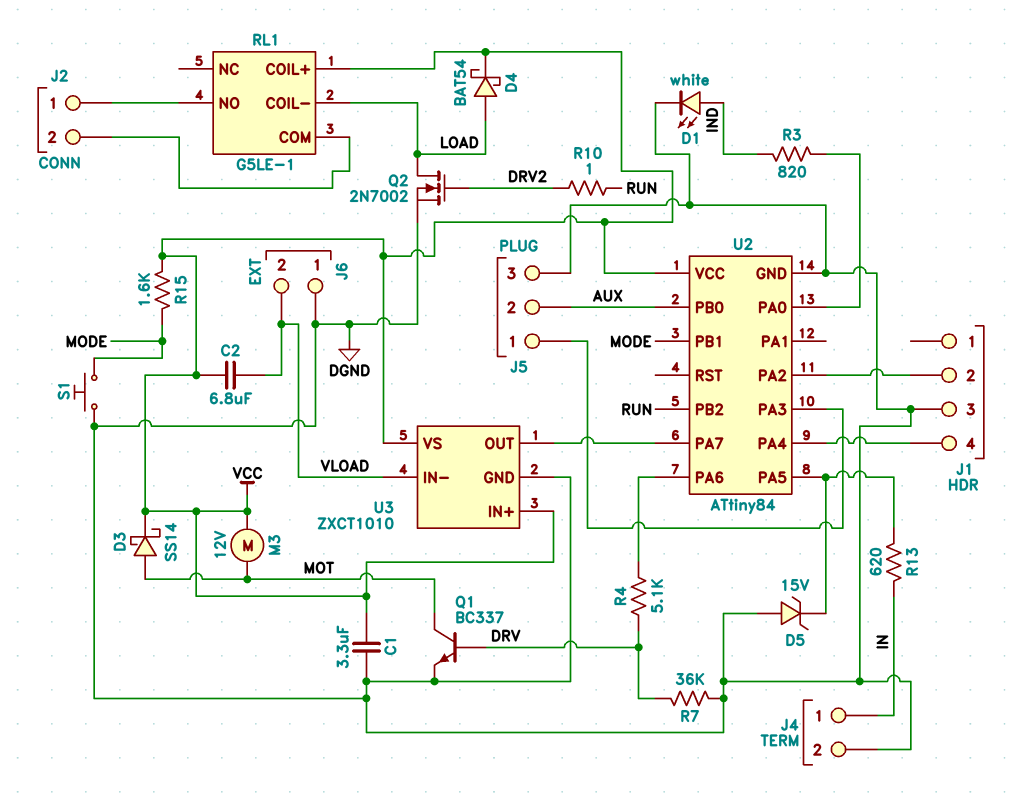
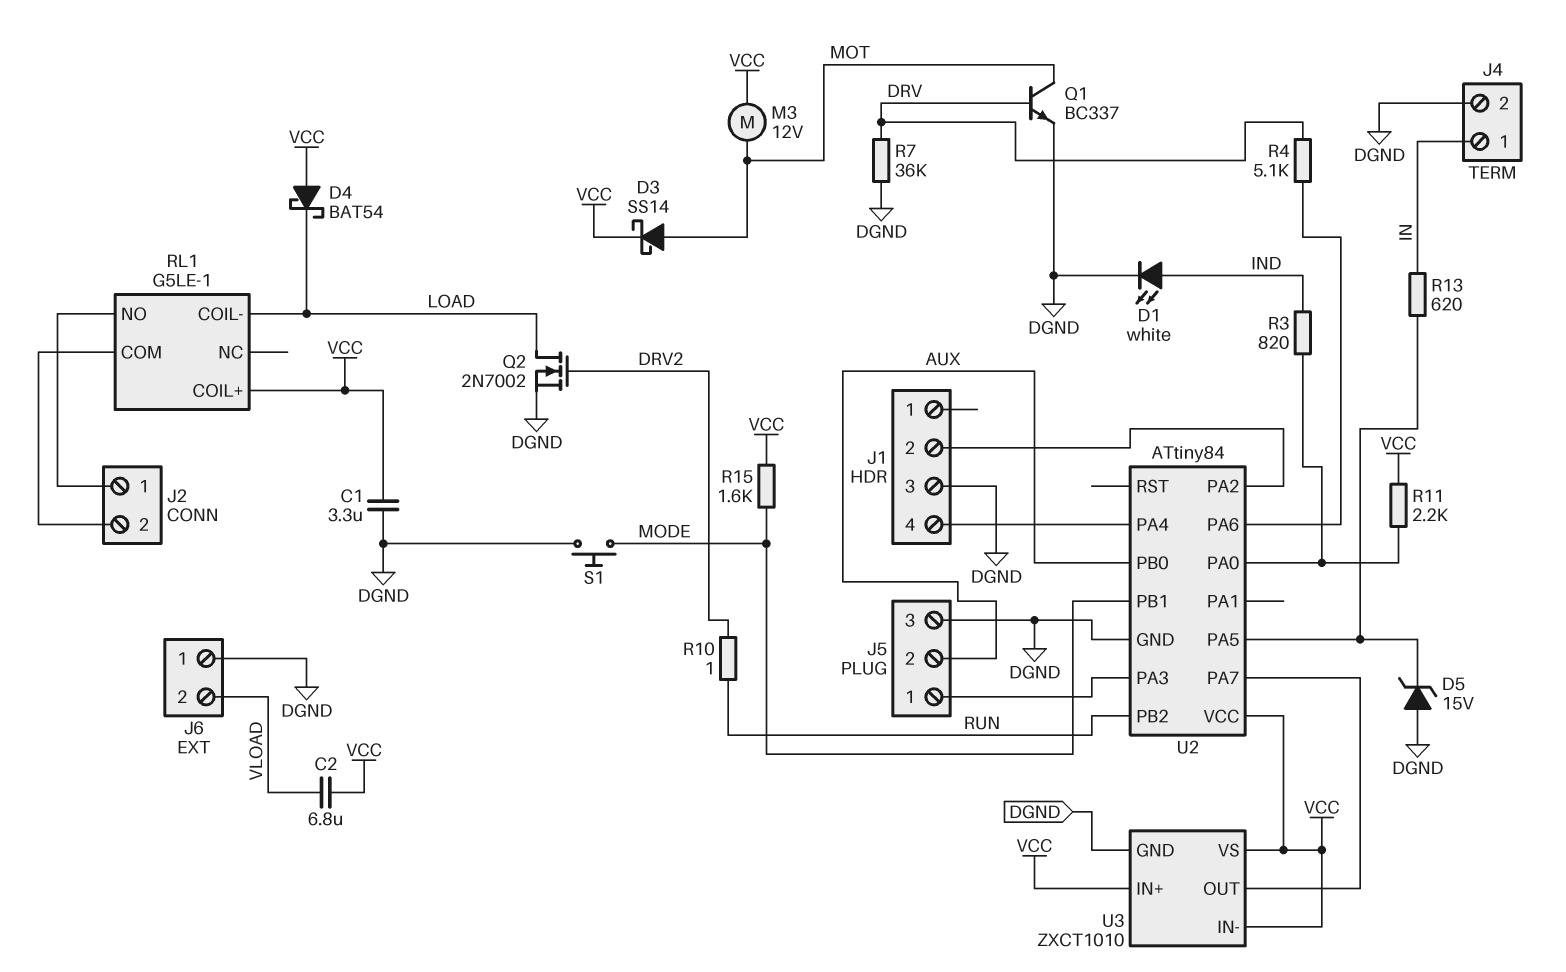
D4: schottky BAT54 (A LOAD, K VCC) -> schottky BAT54 (A VCC, K LOAD)
R11: none -> 2.2k (U2/PA0, VCC)
U3 pin IN-: VLOAD -> VCC

